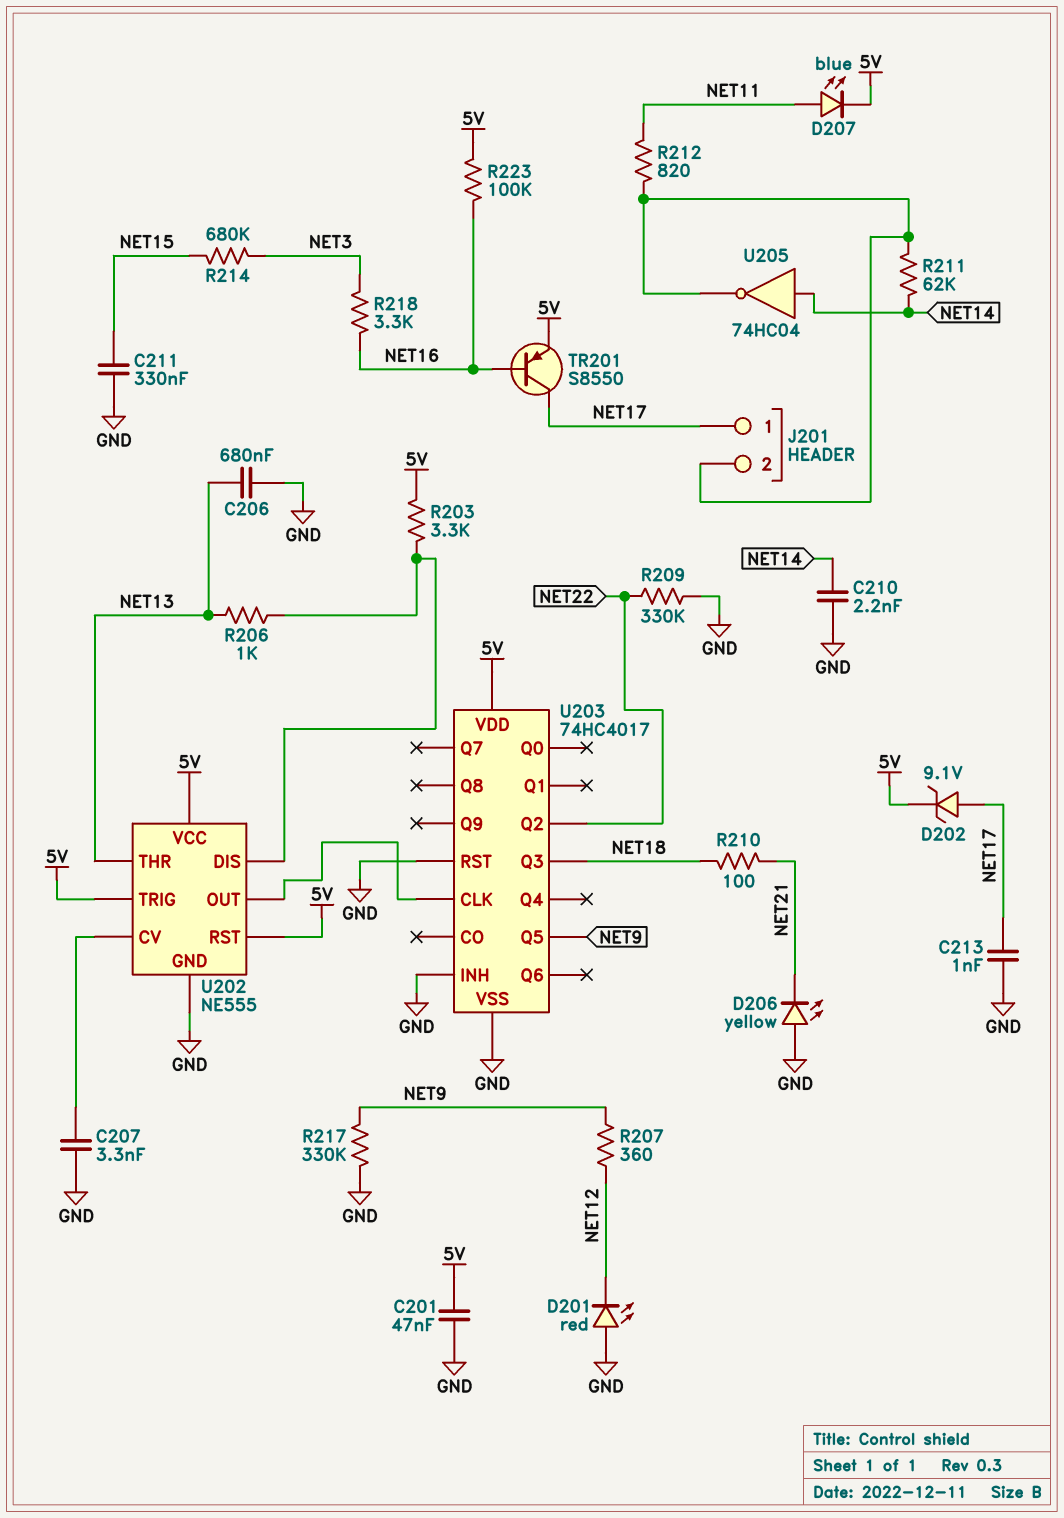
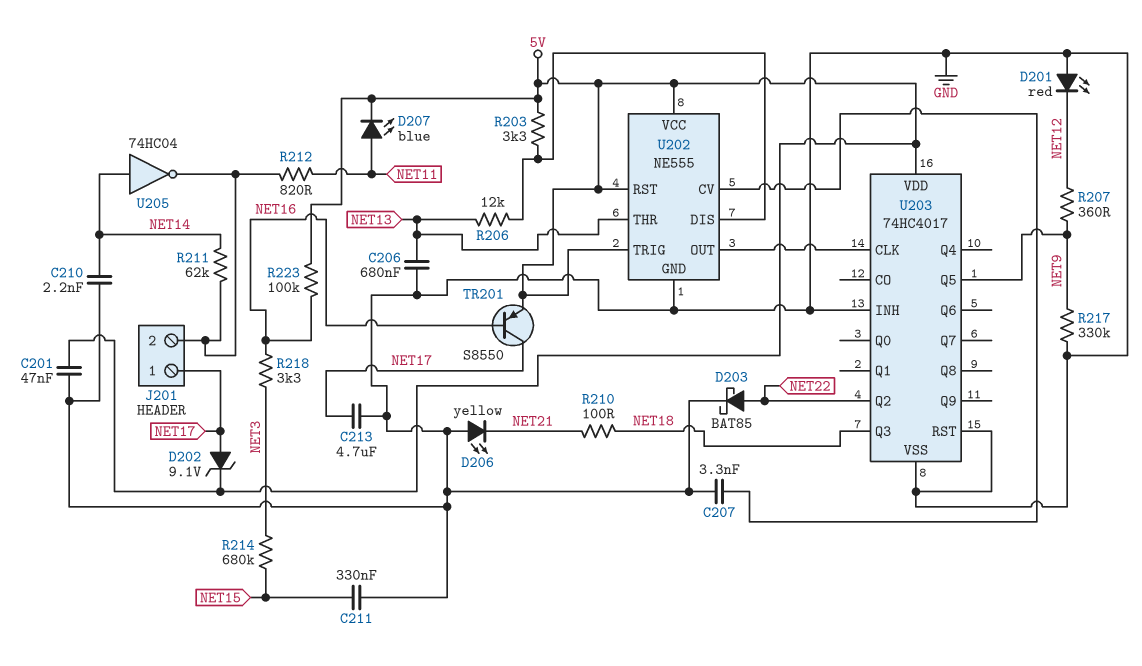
C213: 1nF (GND, NET17) -> 4.7uF (GND, NET17)
D203: none -> schottky BAT85 (A NET22, K GND)
R206: 1k (NET13, U202/DIS) -> 12k (NET13, U202/DIS)
R209: 330k (GND, NET22) -> none

